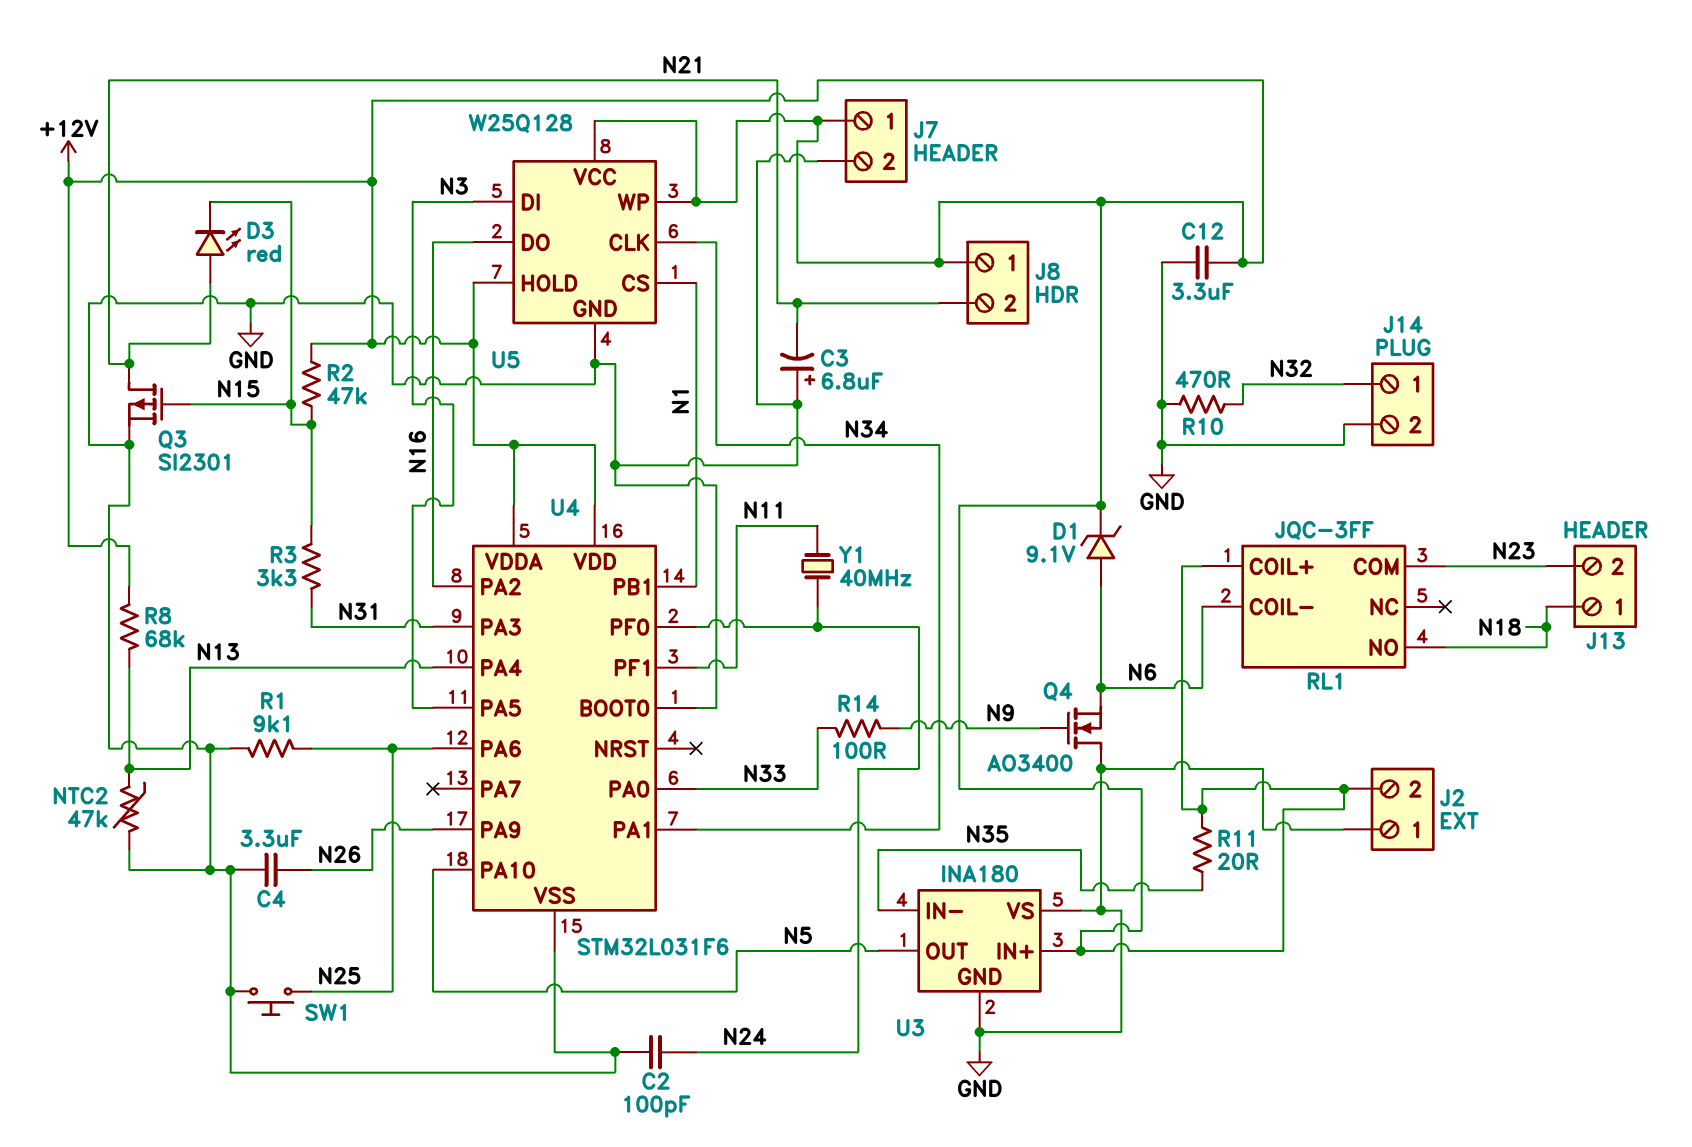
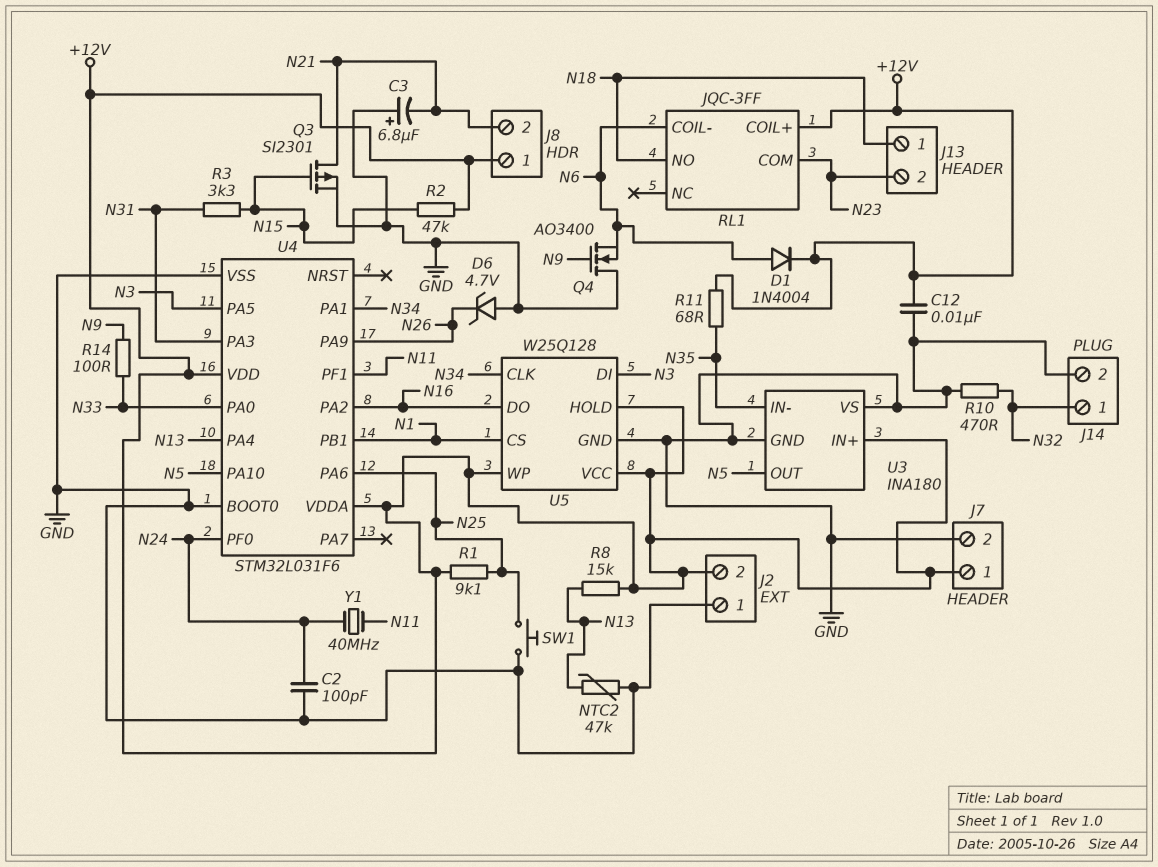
C4: 3.3uF (GND, N26) -> none
C12: 3.3uF (+12V, GND) -> 10nF (+12V, GND)
D1: zener 9.1V (A N6, K +12V) -> diode 1N4004 (A N6, K +12V)
D3: LED red (A N21, K N15) -> none
D6: none -> zener 4.7V (A GND, K N26)
R1: 9.1k (GND, N25) -> 9.1k (+12V, N25)
R8: 68k (+12V, N13) -> 15k (+12V, N13)
R11: 20 (+12V, N35) -> 68 (+12V, N35)

